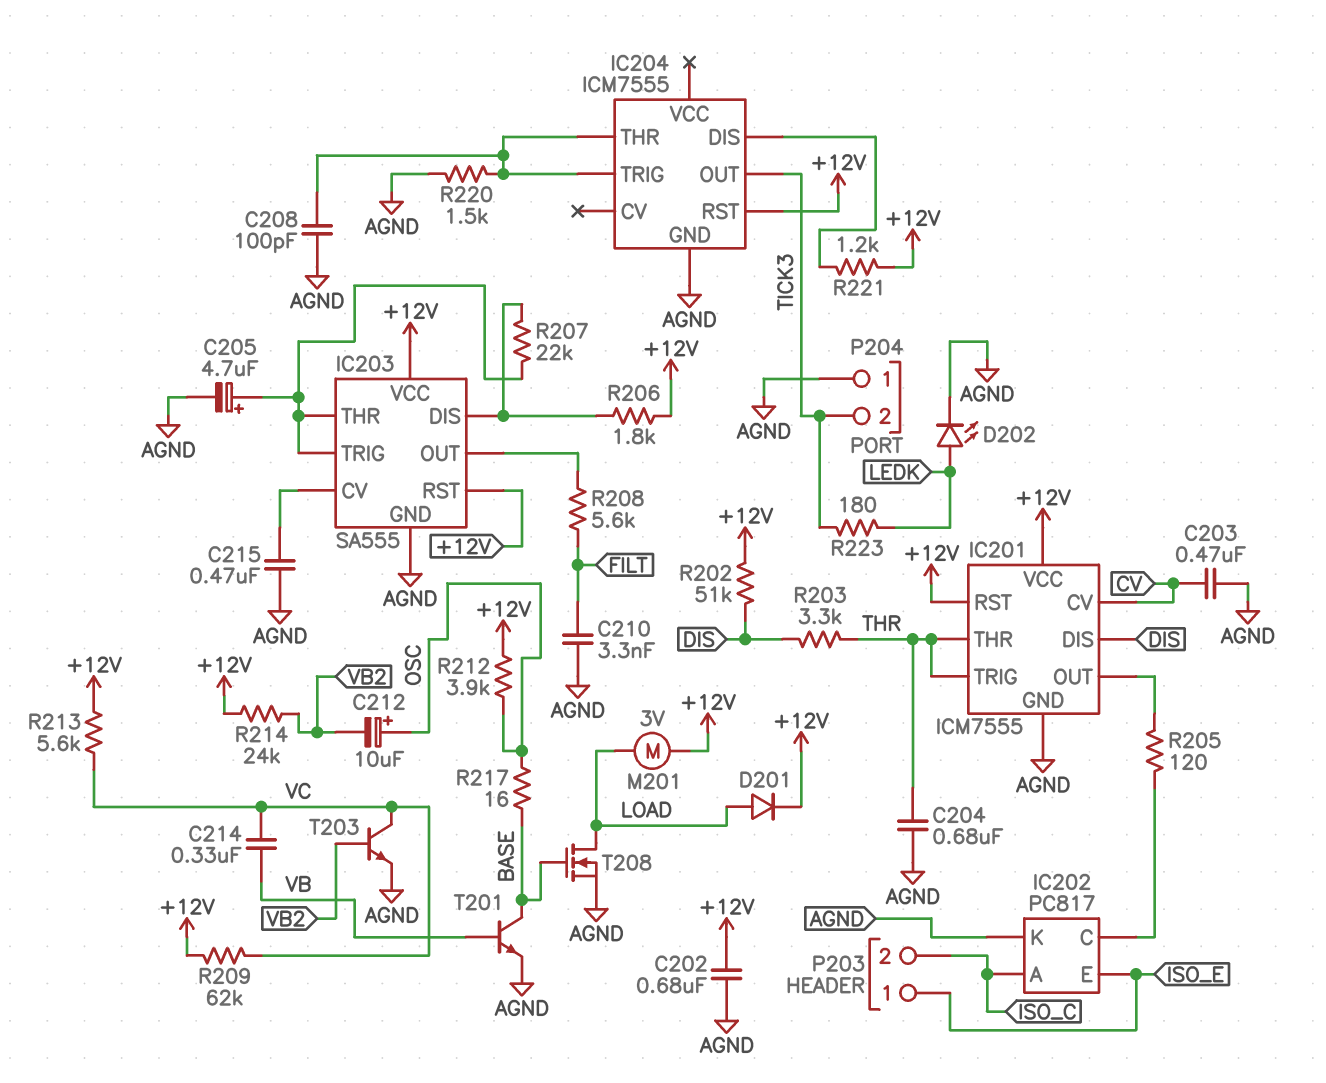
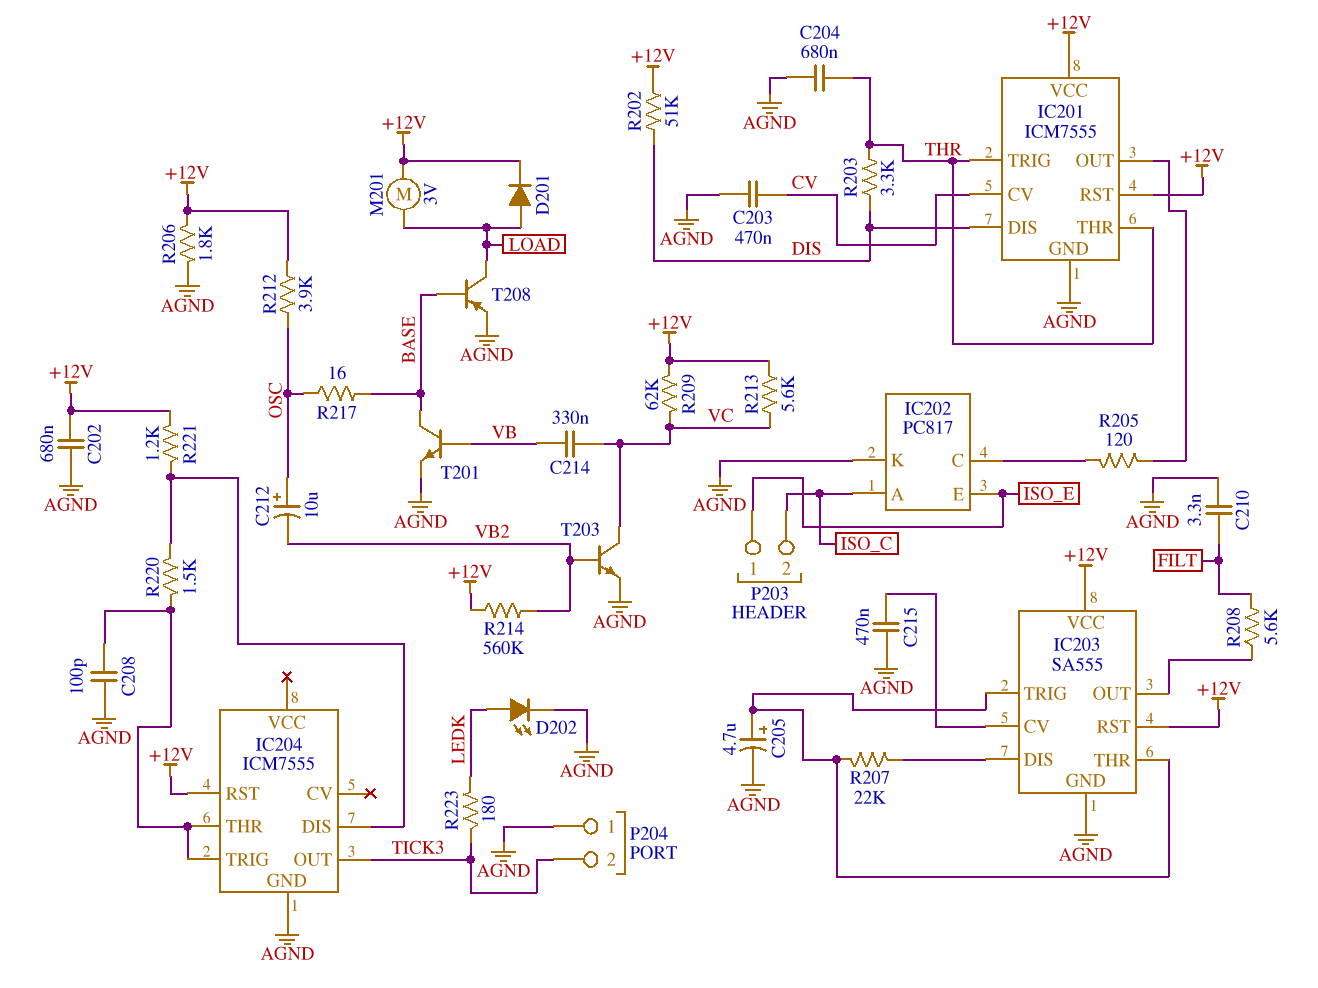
R206: 1.8k (+12V, IC203/DIS) -> 1.8k (+12V, AGND)
R214: 24k (+12V, VB2) -> 560k (+12V, VB2)
R220: 1.5k (AGND, IC204/THR) -> 1.5k (IC204/DIS, IC204/THR)
T208: NMOS (G BASE, D LOAD, S AGND) -> PNP (B BASE, C LOAD, E AGND)

